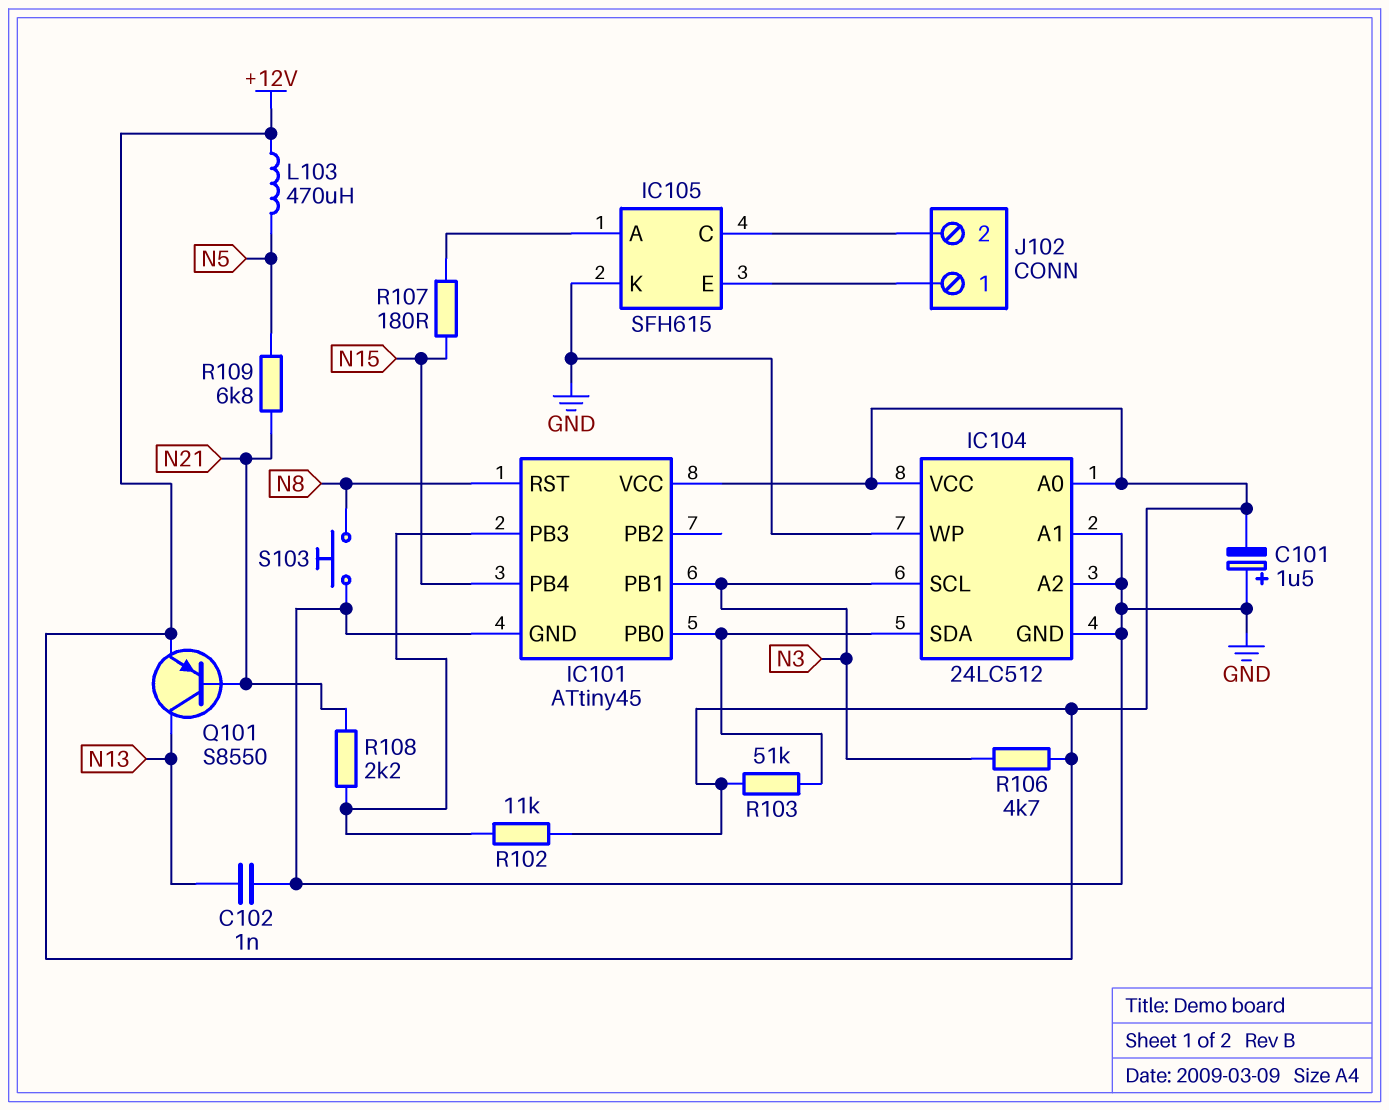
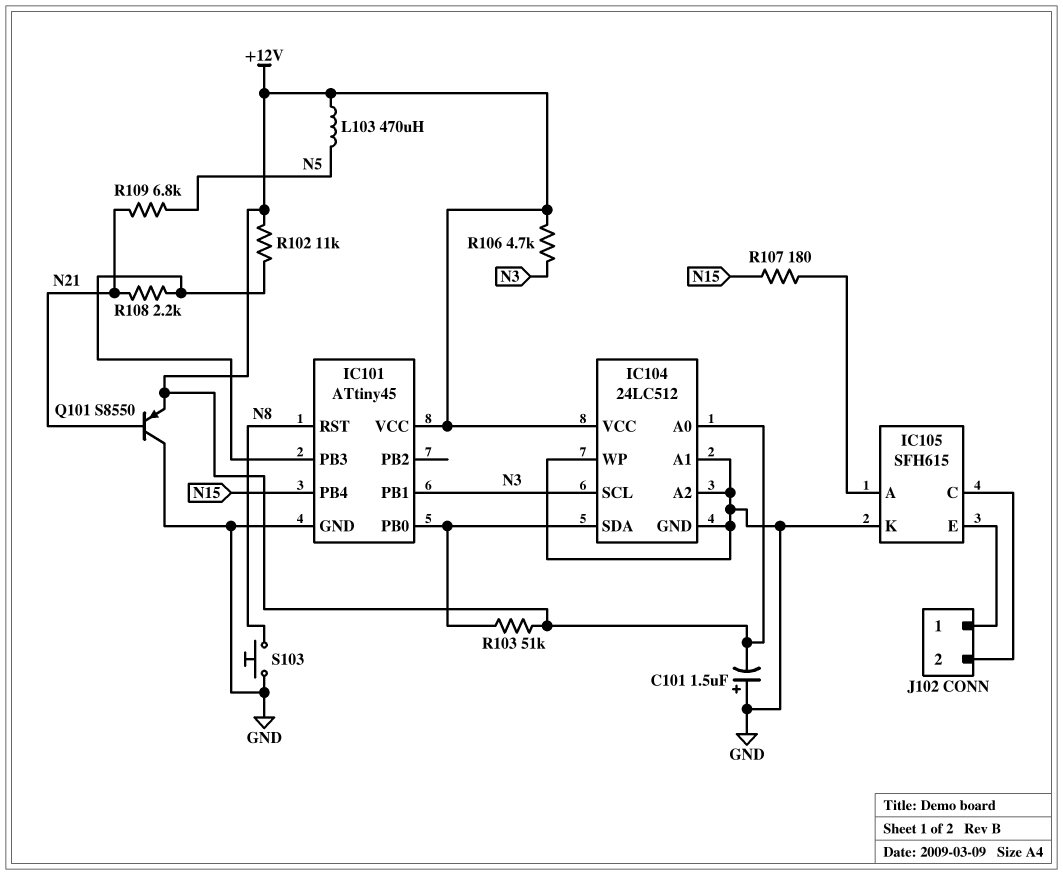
C102: 1nF (GND, N13) -> none
Q101: PNP S8550 (B N21, C N13, E +12V) -> PNP S8550 (B N21, C GND, E +12V)

